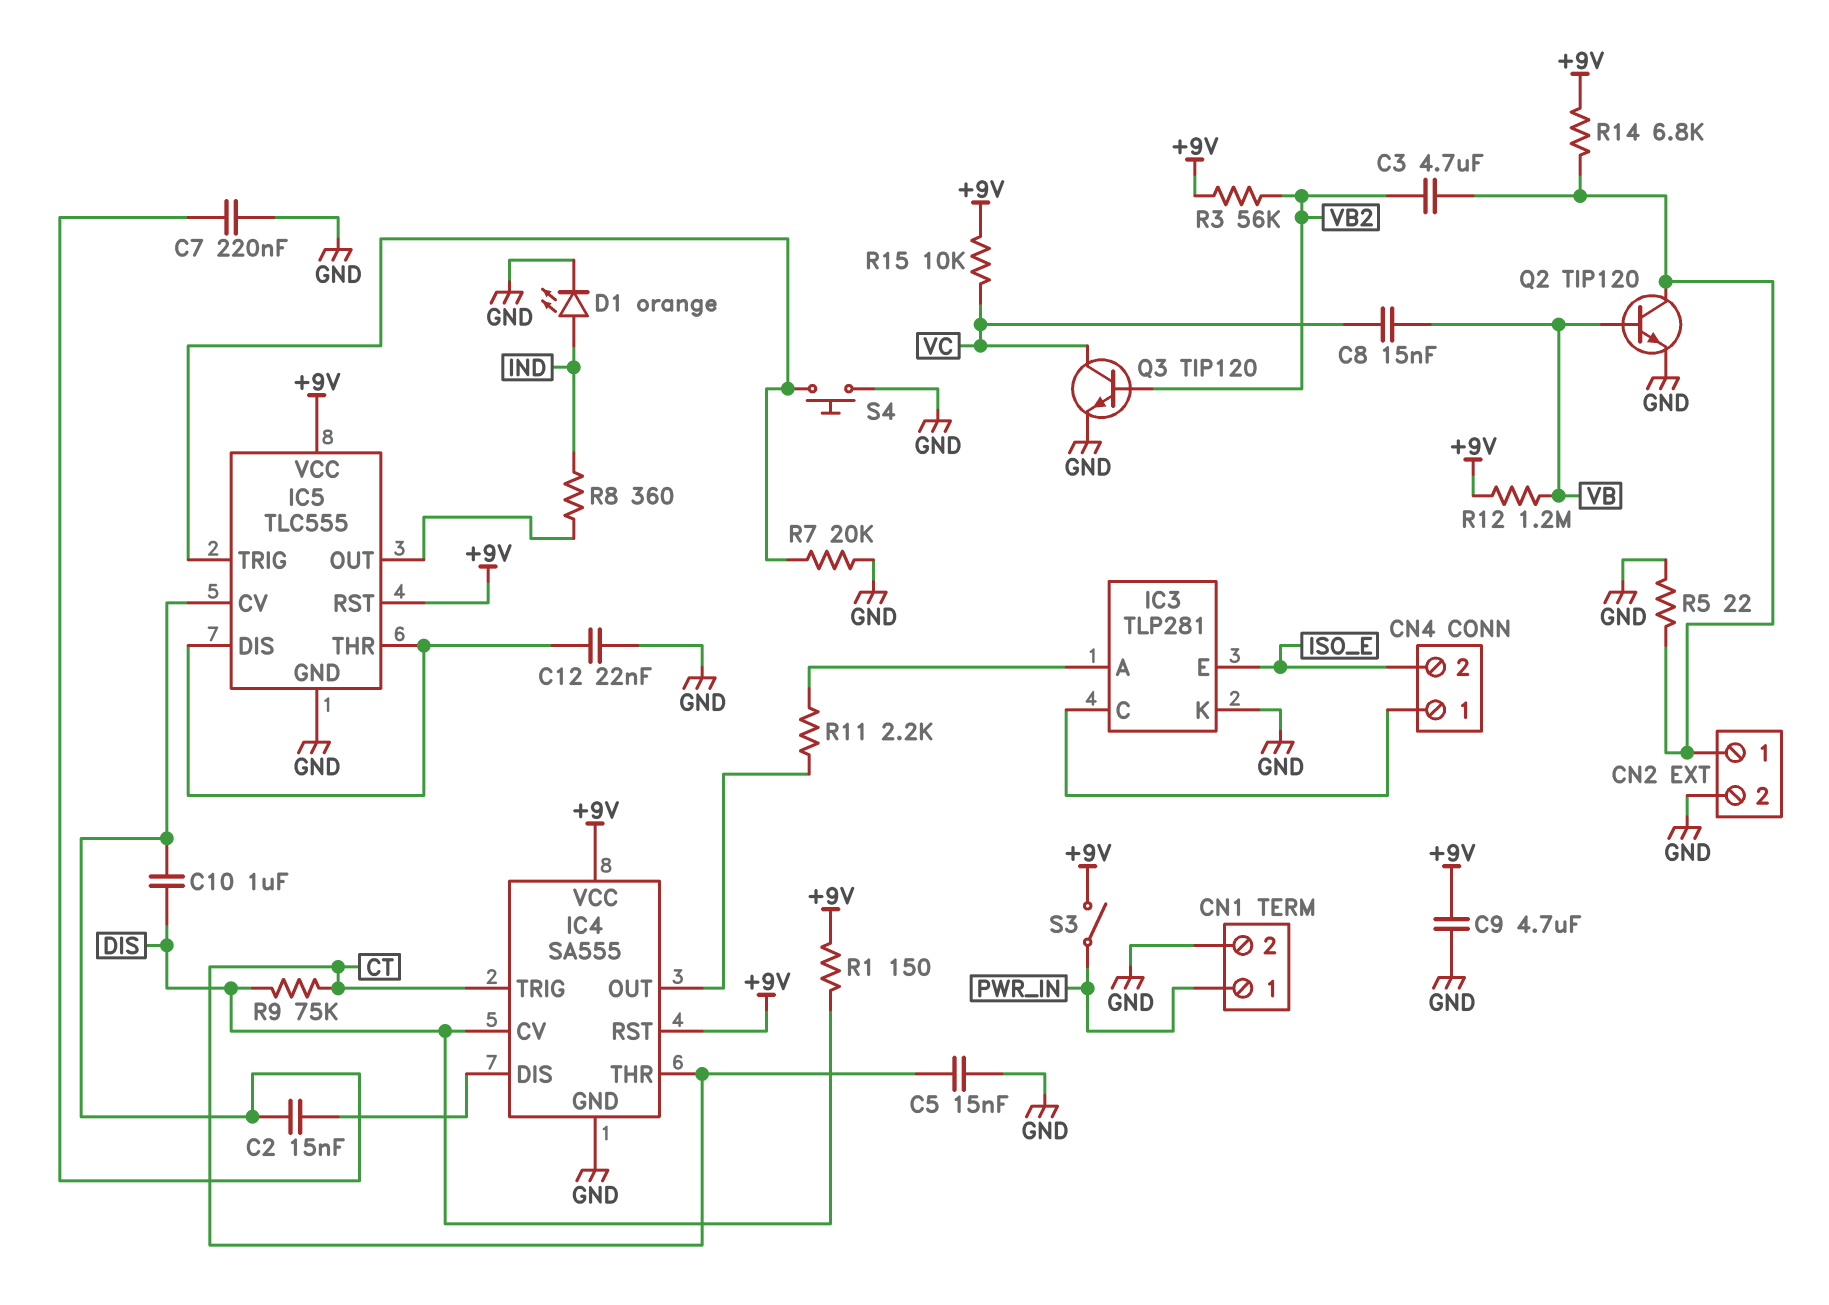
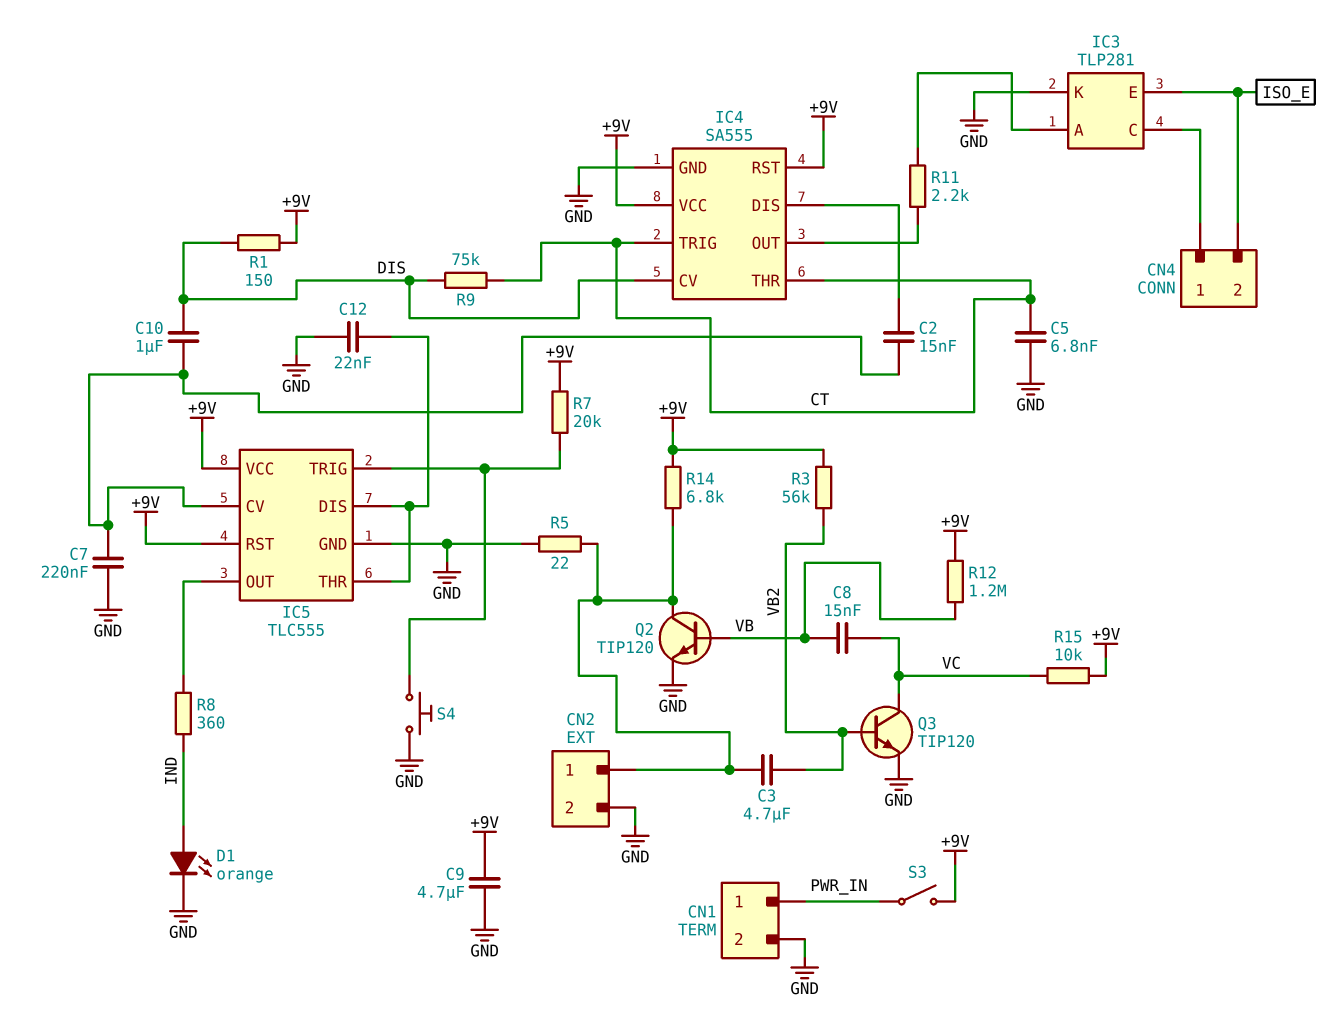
C5: 15nF (CT, GND) -> 6.8nF (CT, GND)
R7: 20k (GND, IC5/TRIG) -> 20k (+9V, IC5/TRIG)

